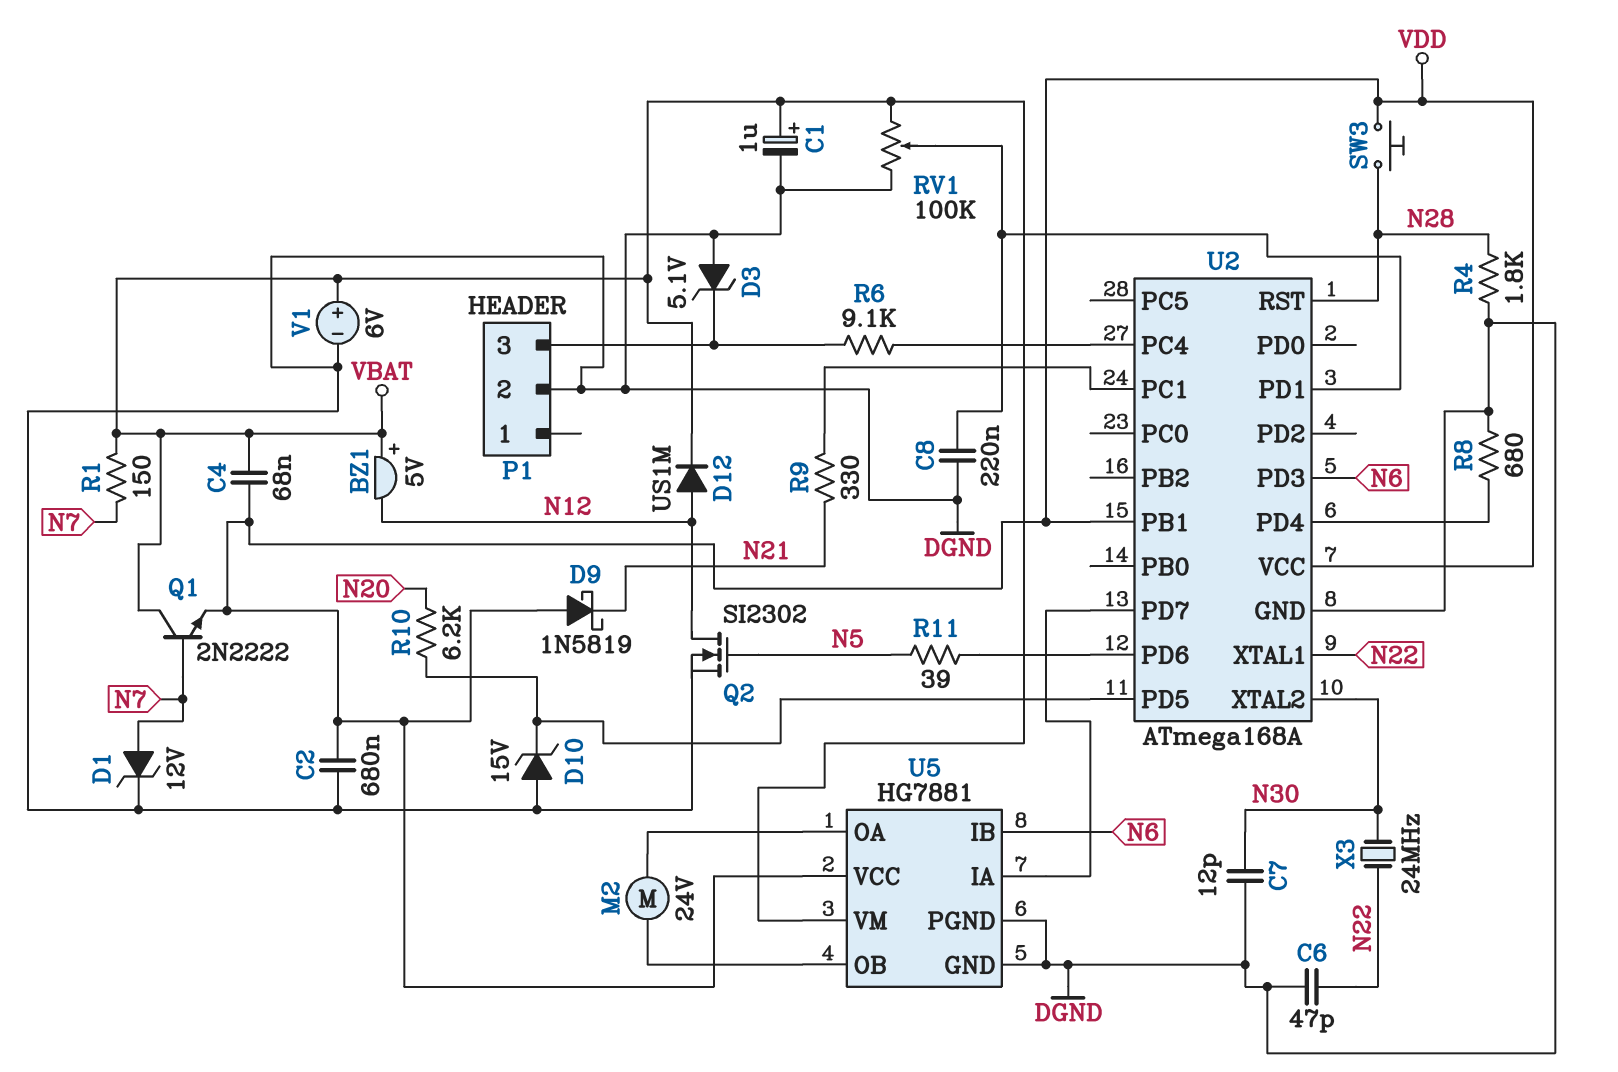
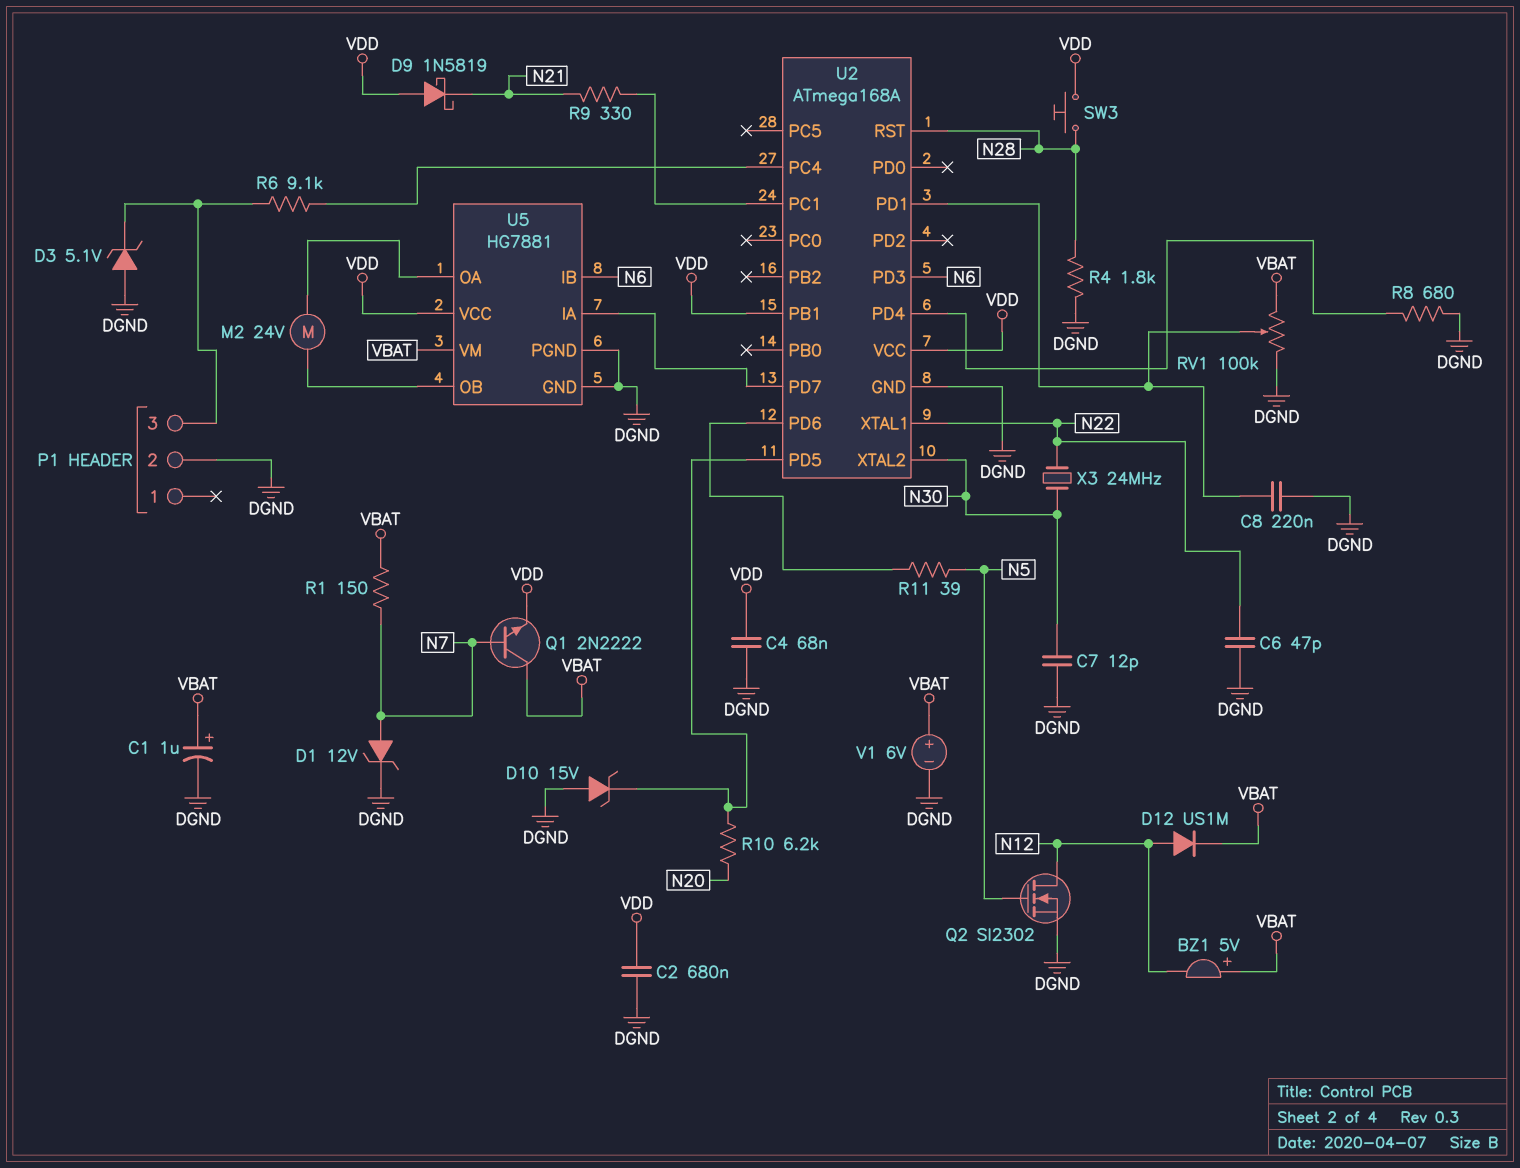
C4: 68nF (VBAT, VDD) -> 68nF (DGND, VDD)

